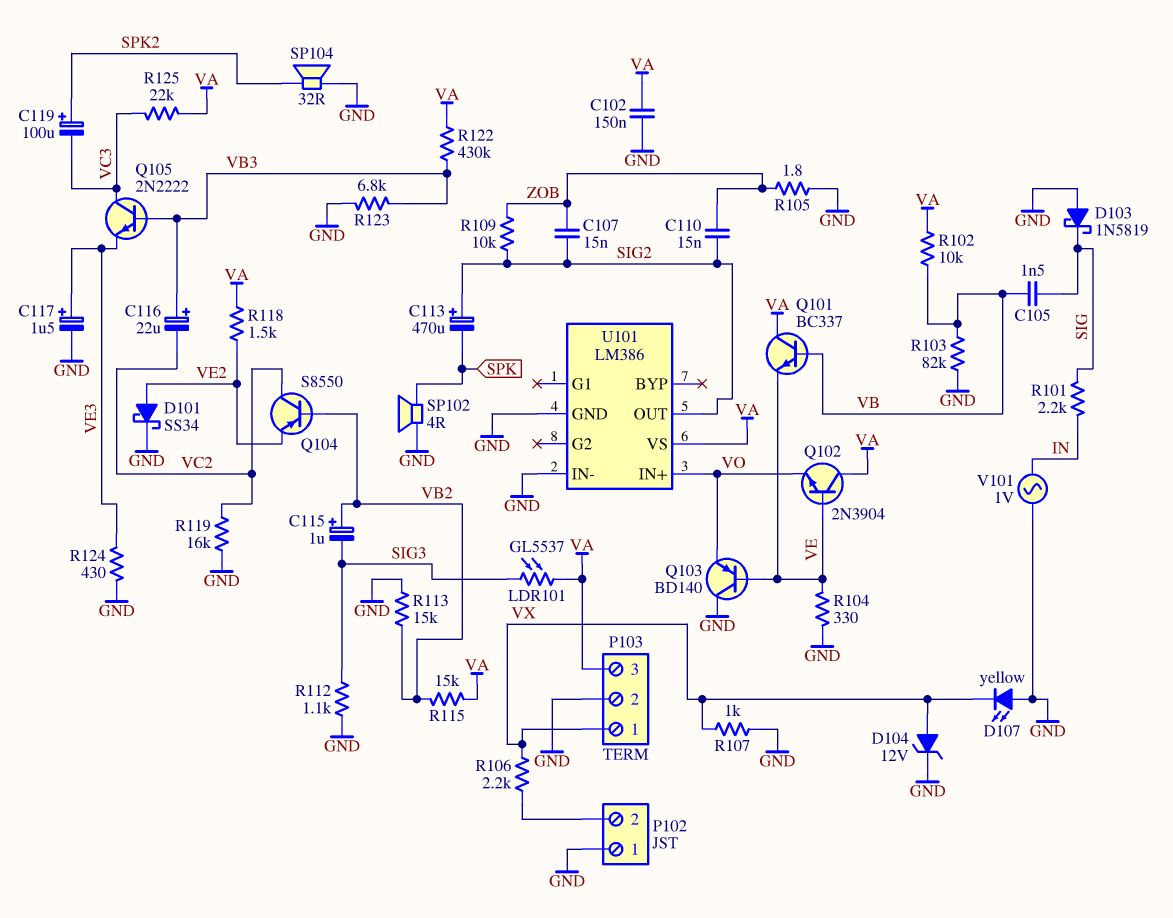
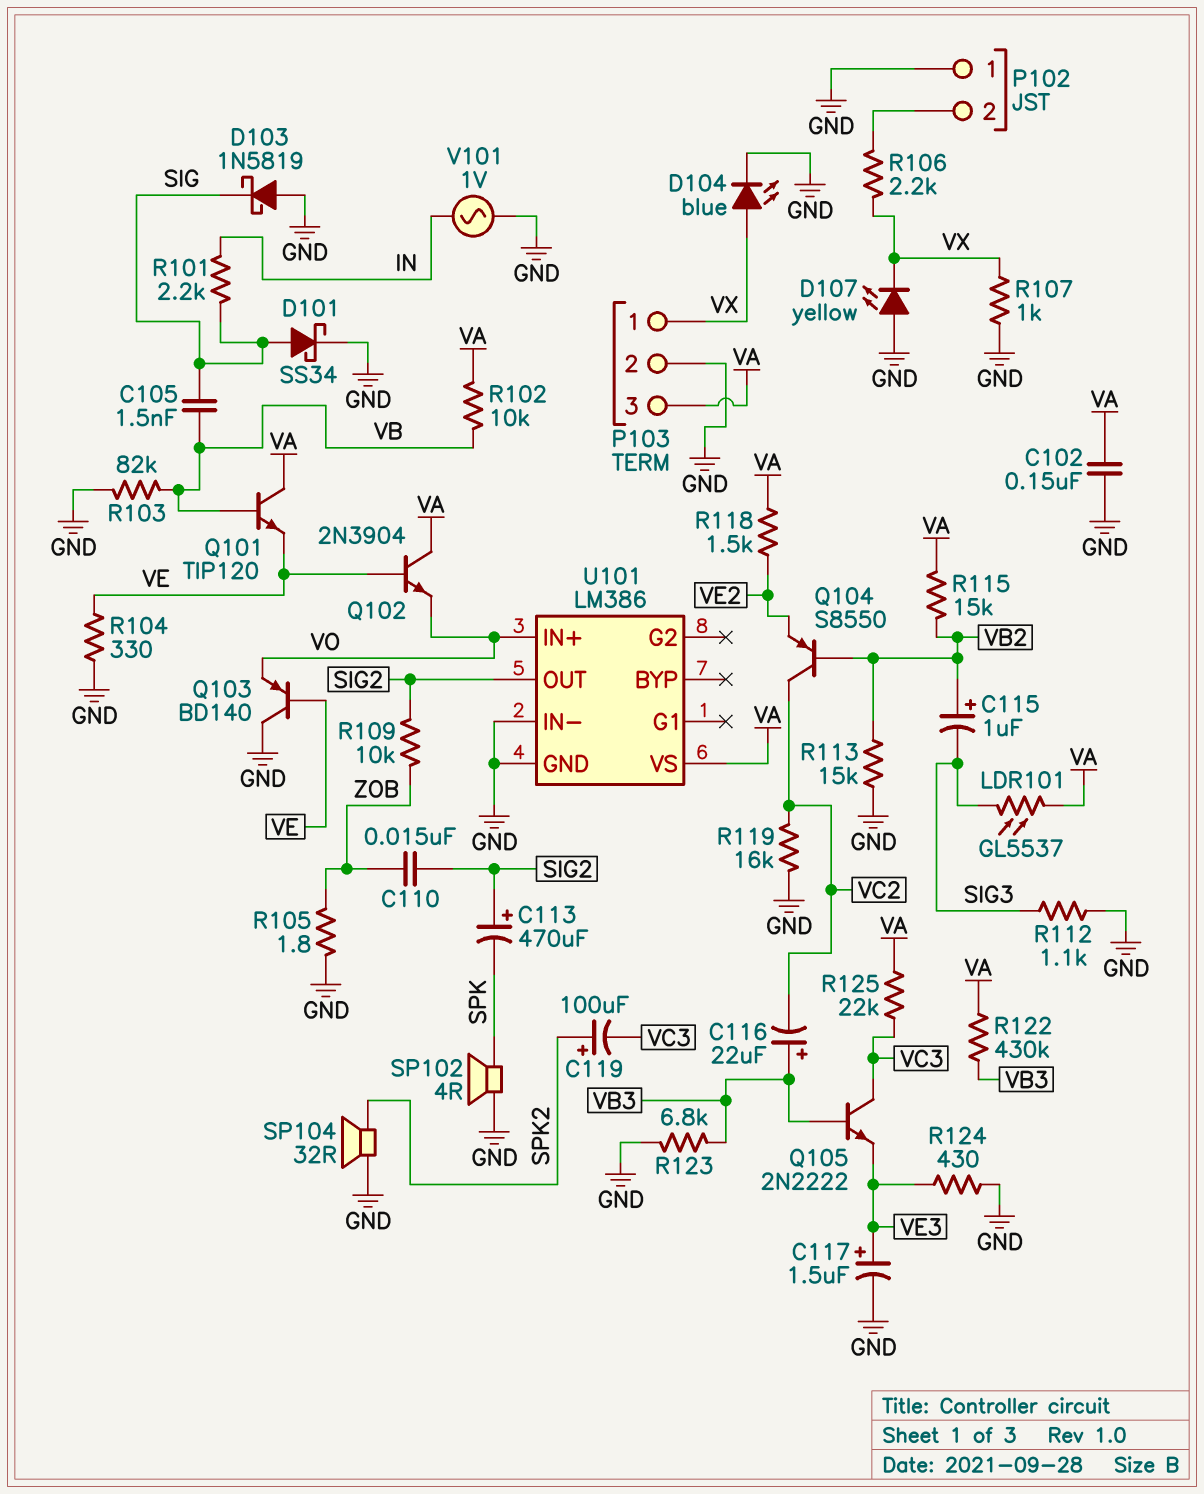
C107: 15nF (SIG2, ZOB) -> none
D101: schottky SS34 (A VE2, K GND) -> schottky SS34 (A SIG, K GND)
D104: zener 12V (A VX, K GND) -> LED blue (A VX, K GND)
Q101: NPN BC337 (B VB, C VA, E VE) -> NPN TIP120 (B VB, C VA, E VE)

